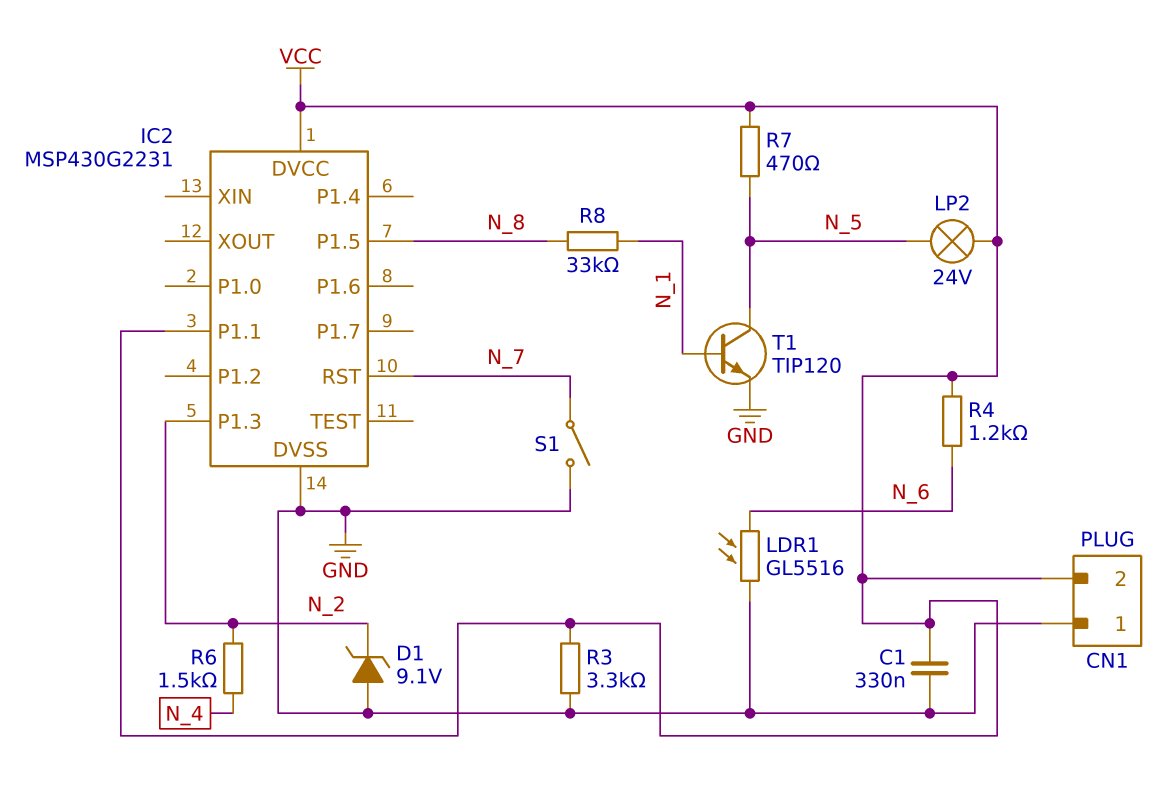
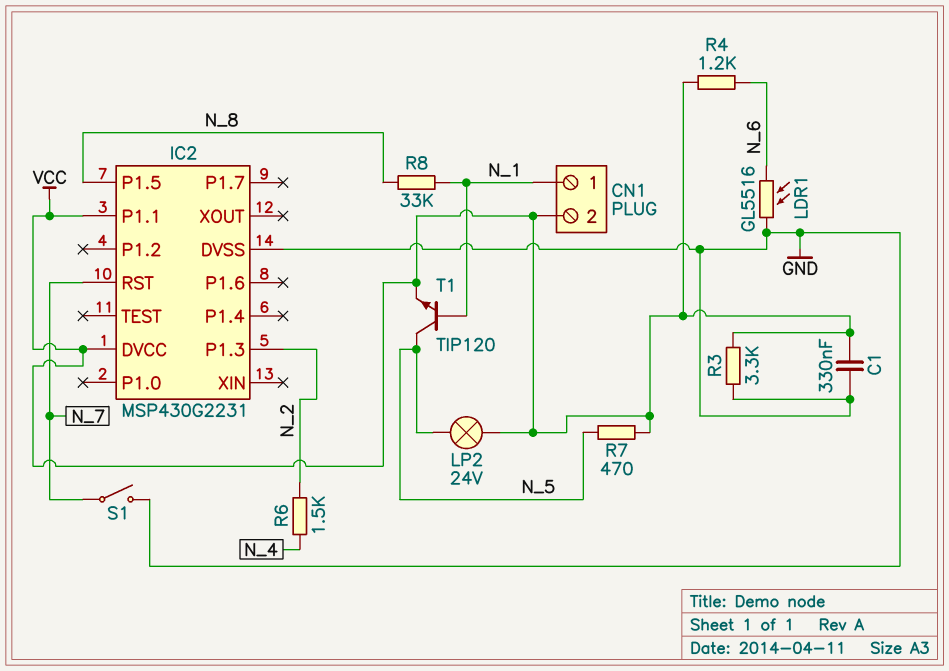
CN1 pin 1: GND -> N_1
D1: zener 9.1V (A GND, K N_2) -> none
T1: NPN TIP120 (B N_1, C N_5, E GND) -> NPN TIP120 (B N_1, C N_5, E VCC)

